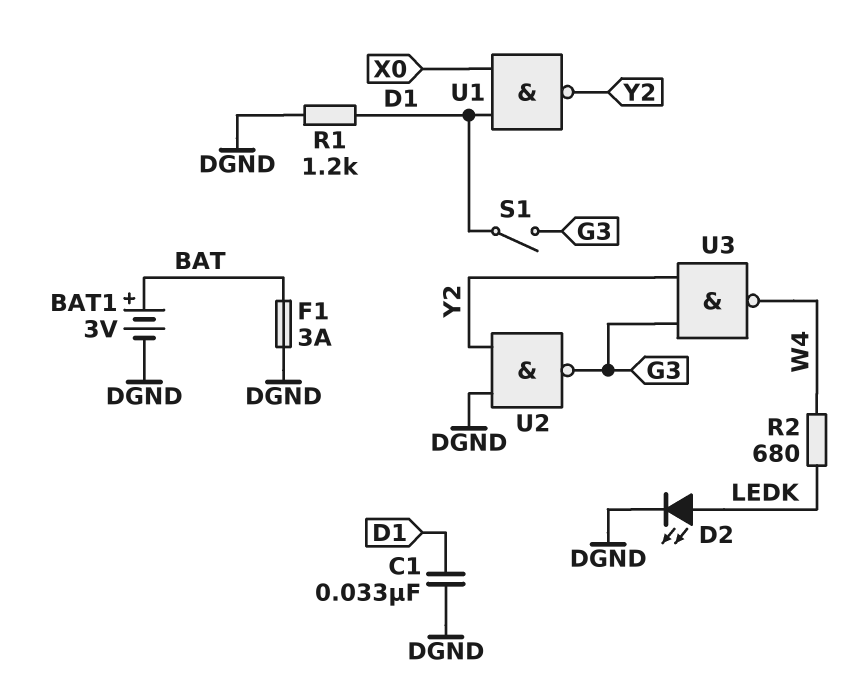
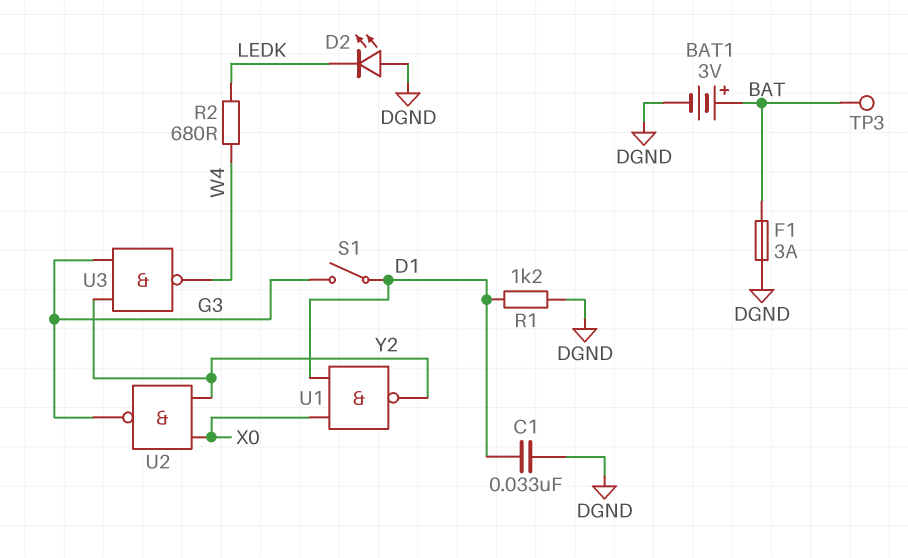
D2: LED (A LEDK, K DGND) -> LED (A DGND, K LEDK)
TP3: none -> test point (BAT)
U2: NAND (in DGND, in Y2, out G3) -> NAND (in X0, in Y2, out G3)

